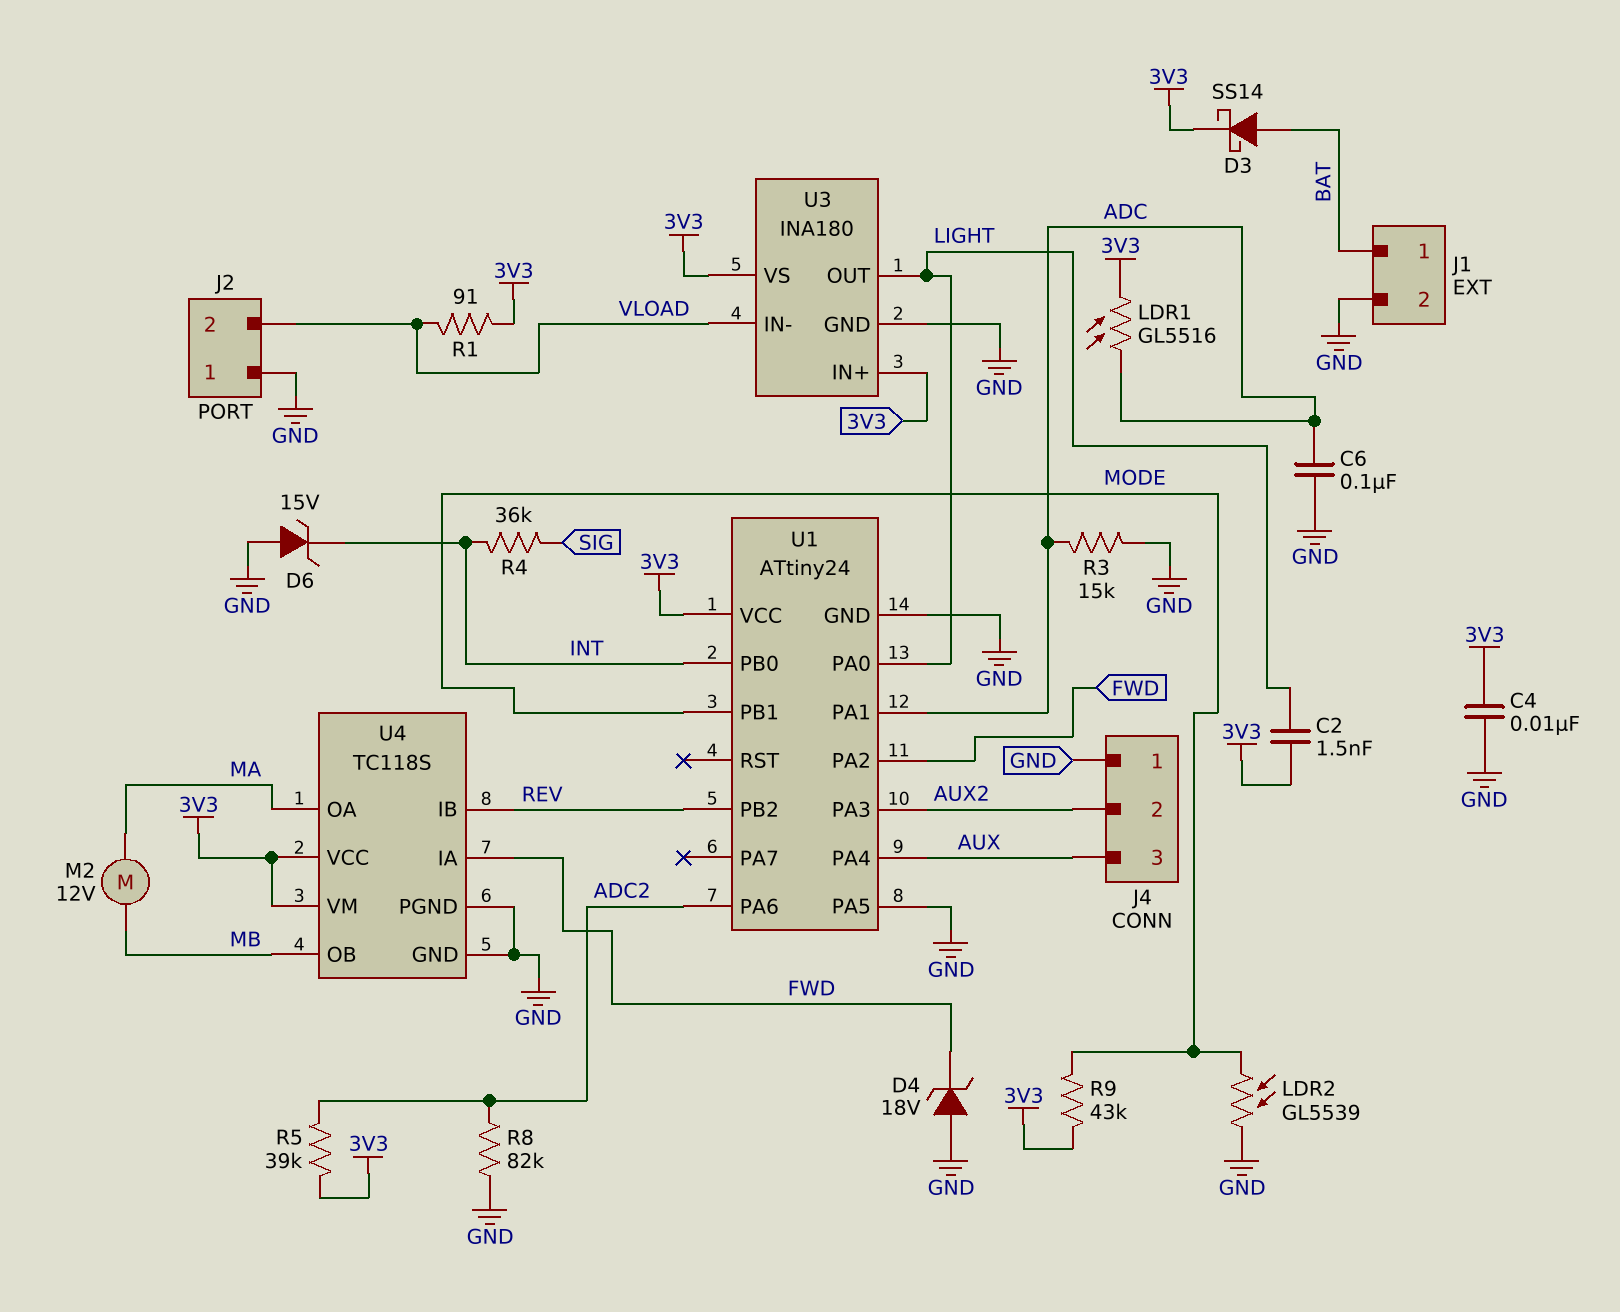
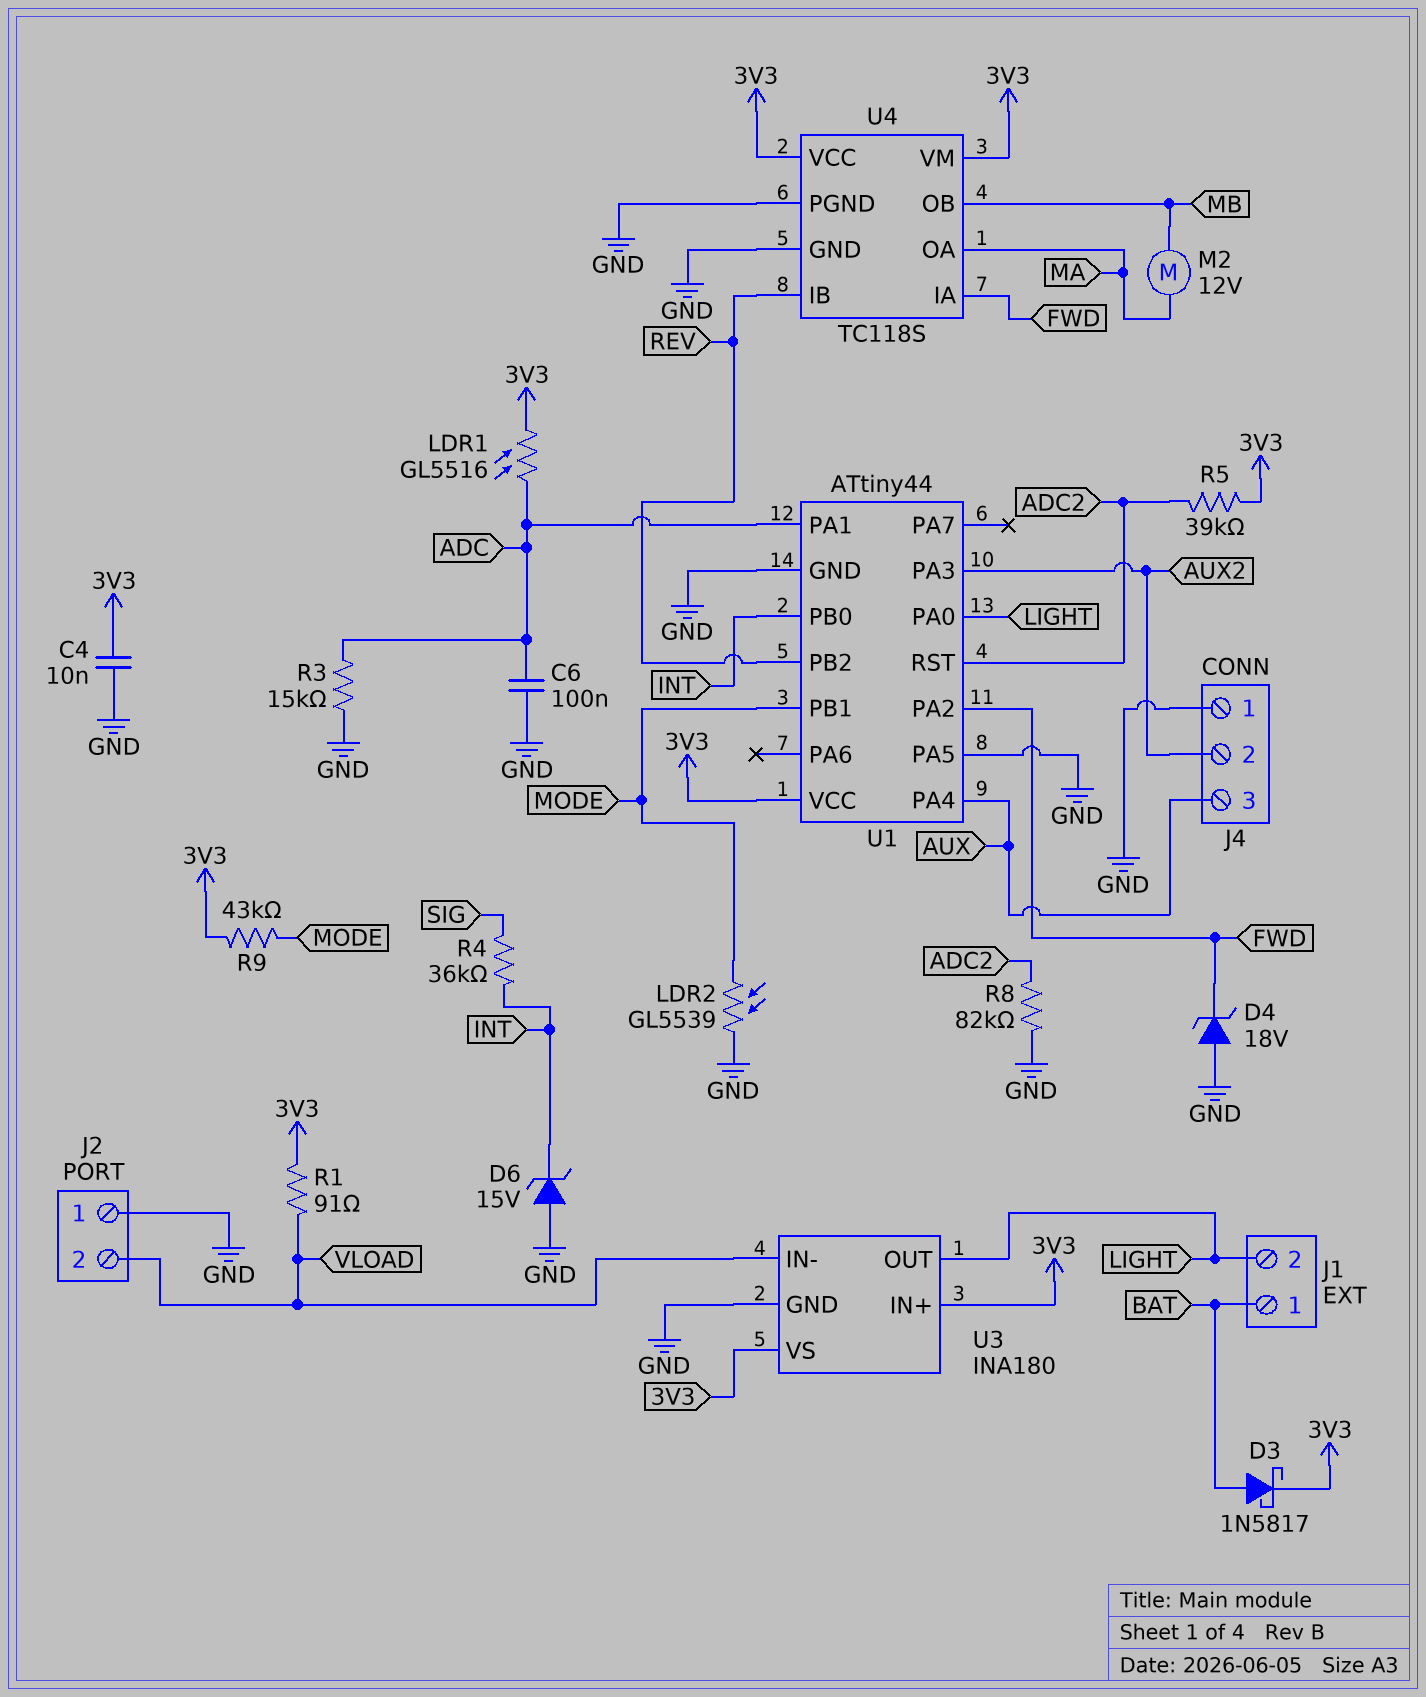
C2: 1.5nF (3V3, LIGHT) -> none
D3: schottky SS14 (A BAT, K 3V3) -> schottky 1N5817 (A BAT, K 3V3)
J1 pin 2: GND -> LIGHT
U1: ATtiny24 -> ATtiny44
U1 pin PA6: ADC2 -> none
U1 pin RST: none -> ADC2

